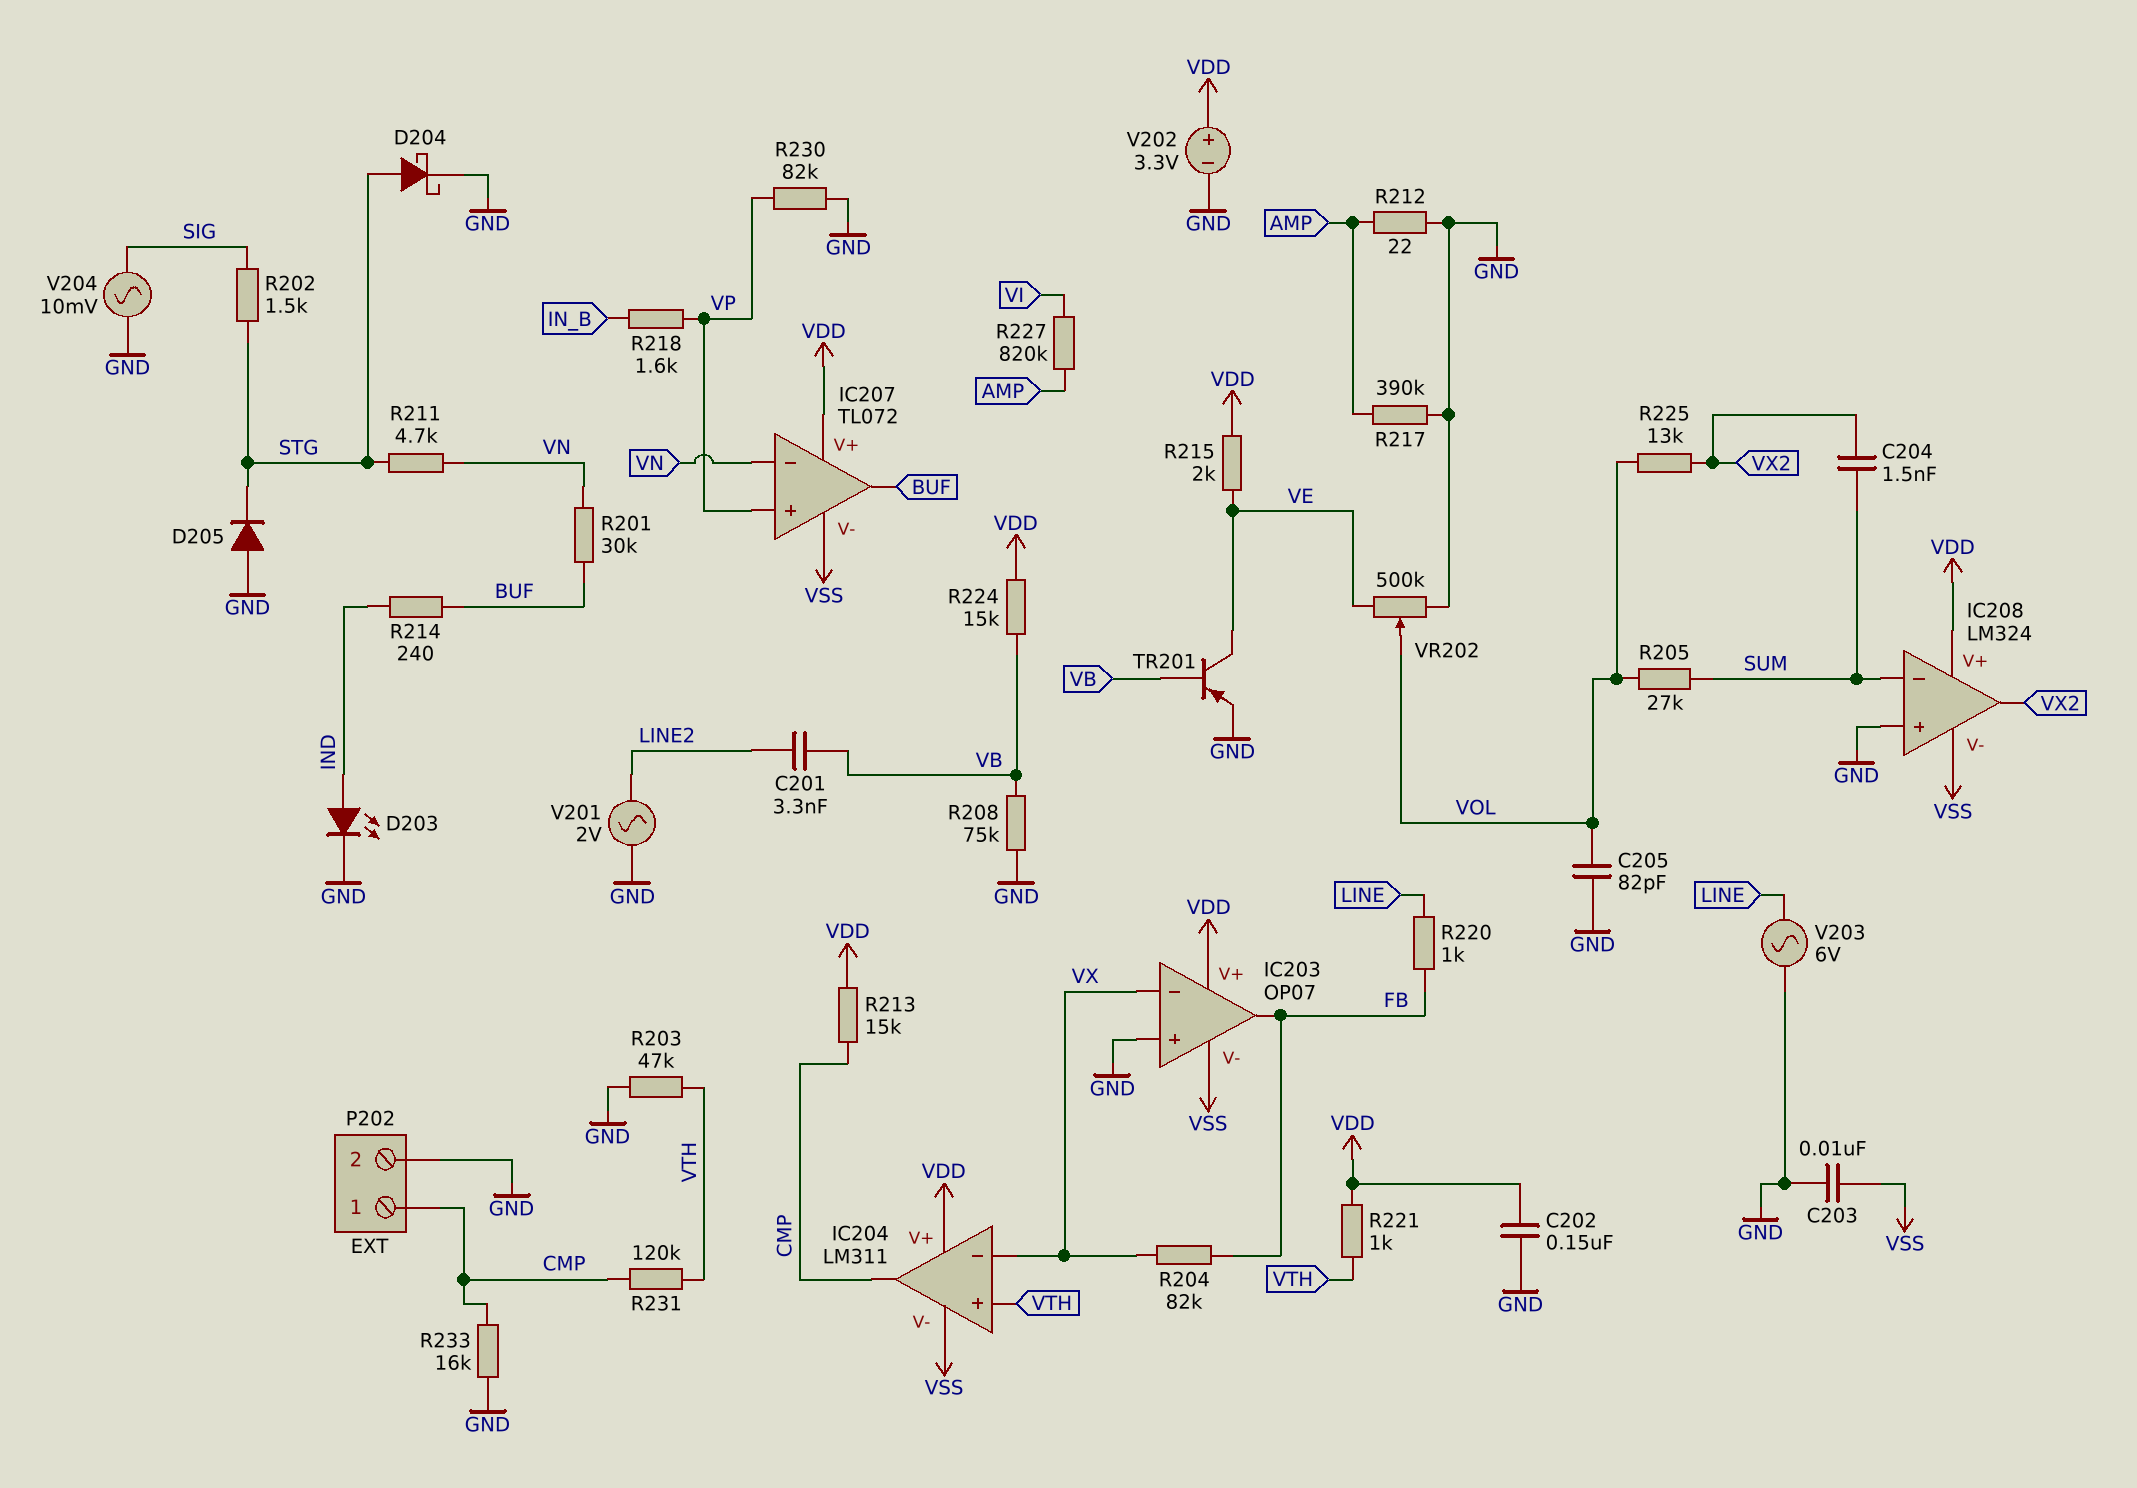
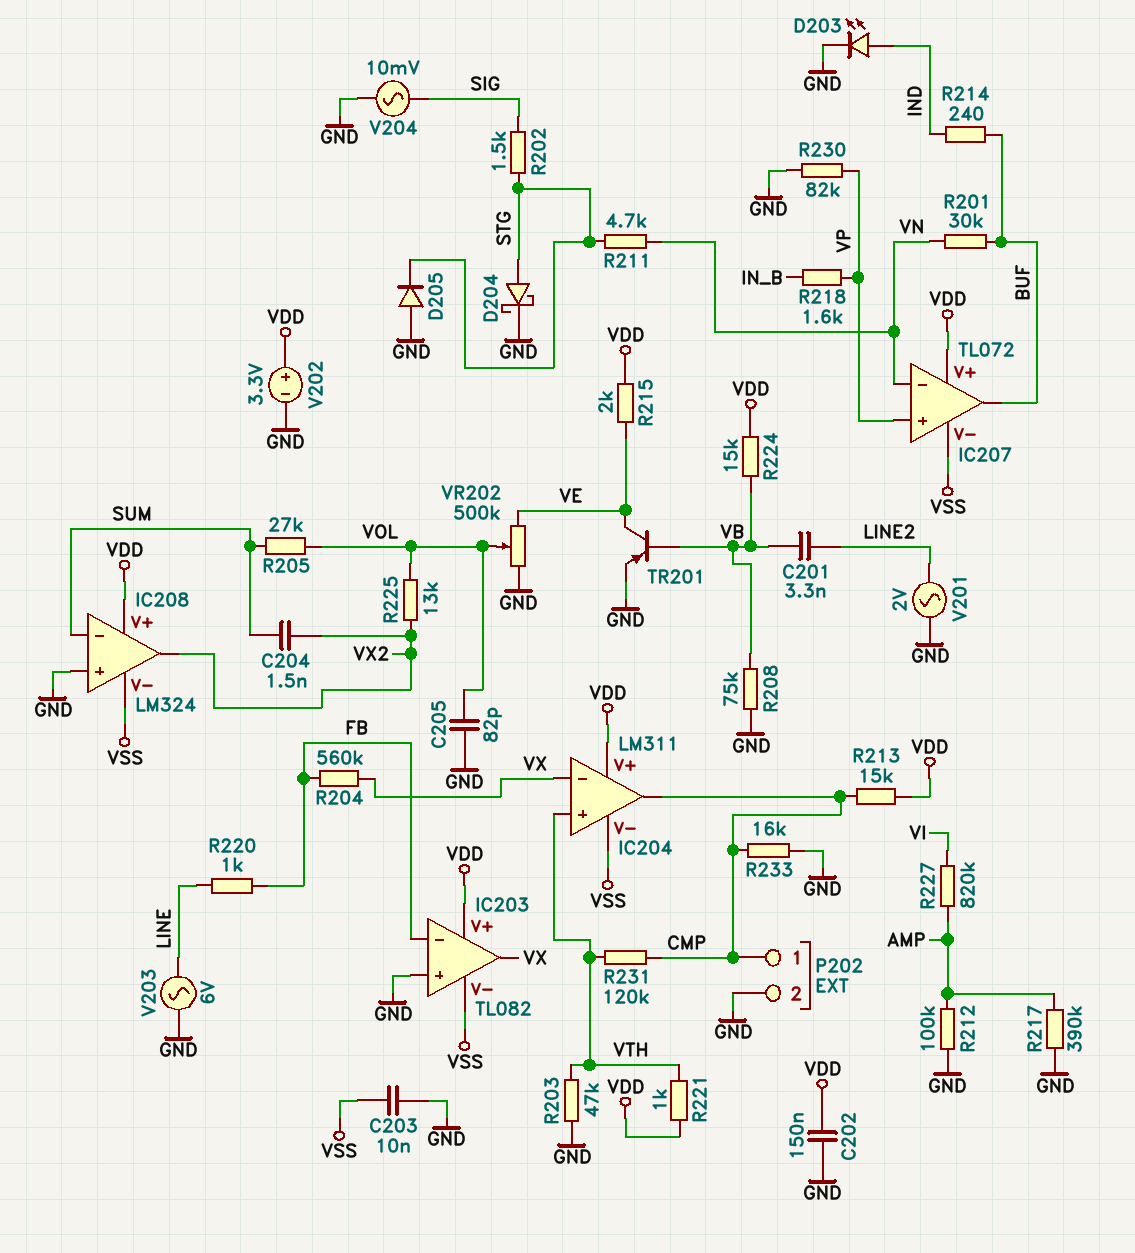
IC203: OP07 -> TL082
IC203 pin in-: VX -> FB
IC203 pin out: FB -> VX
R204: 82k (FB, VX) -> 560k (FB, VX)
R212: 22 (AMP, GND) -> 100k (AMP, GND)

